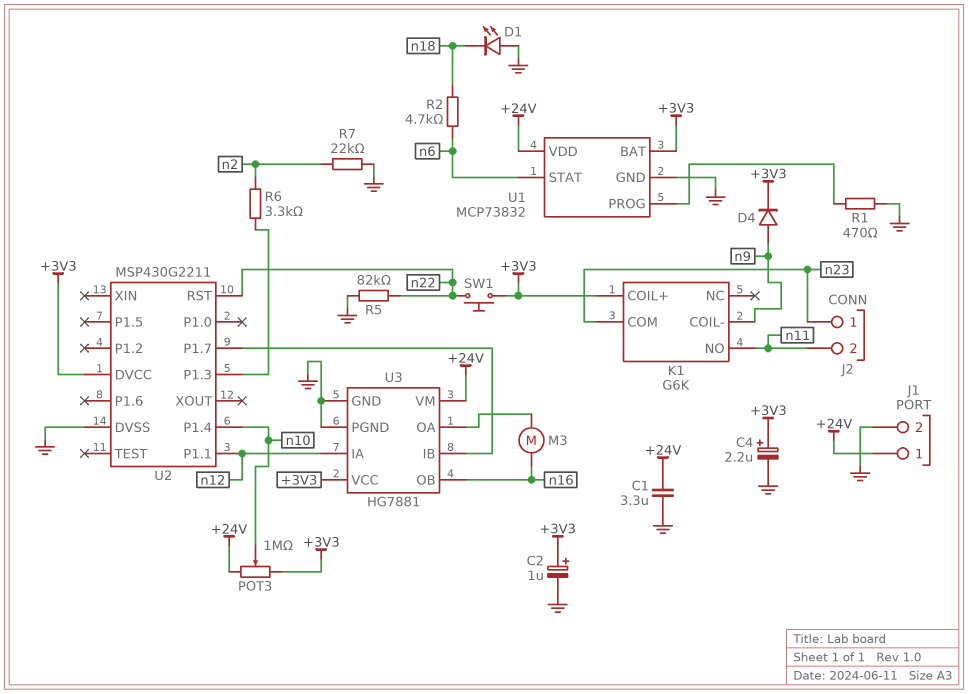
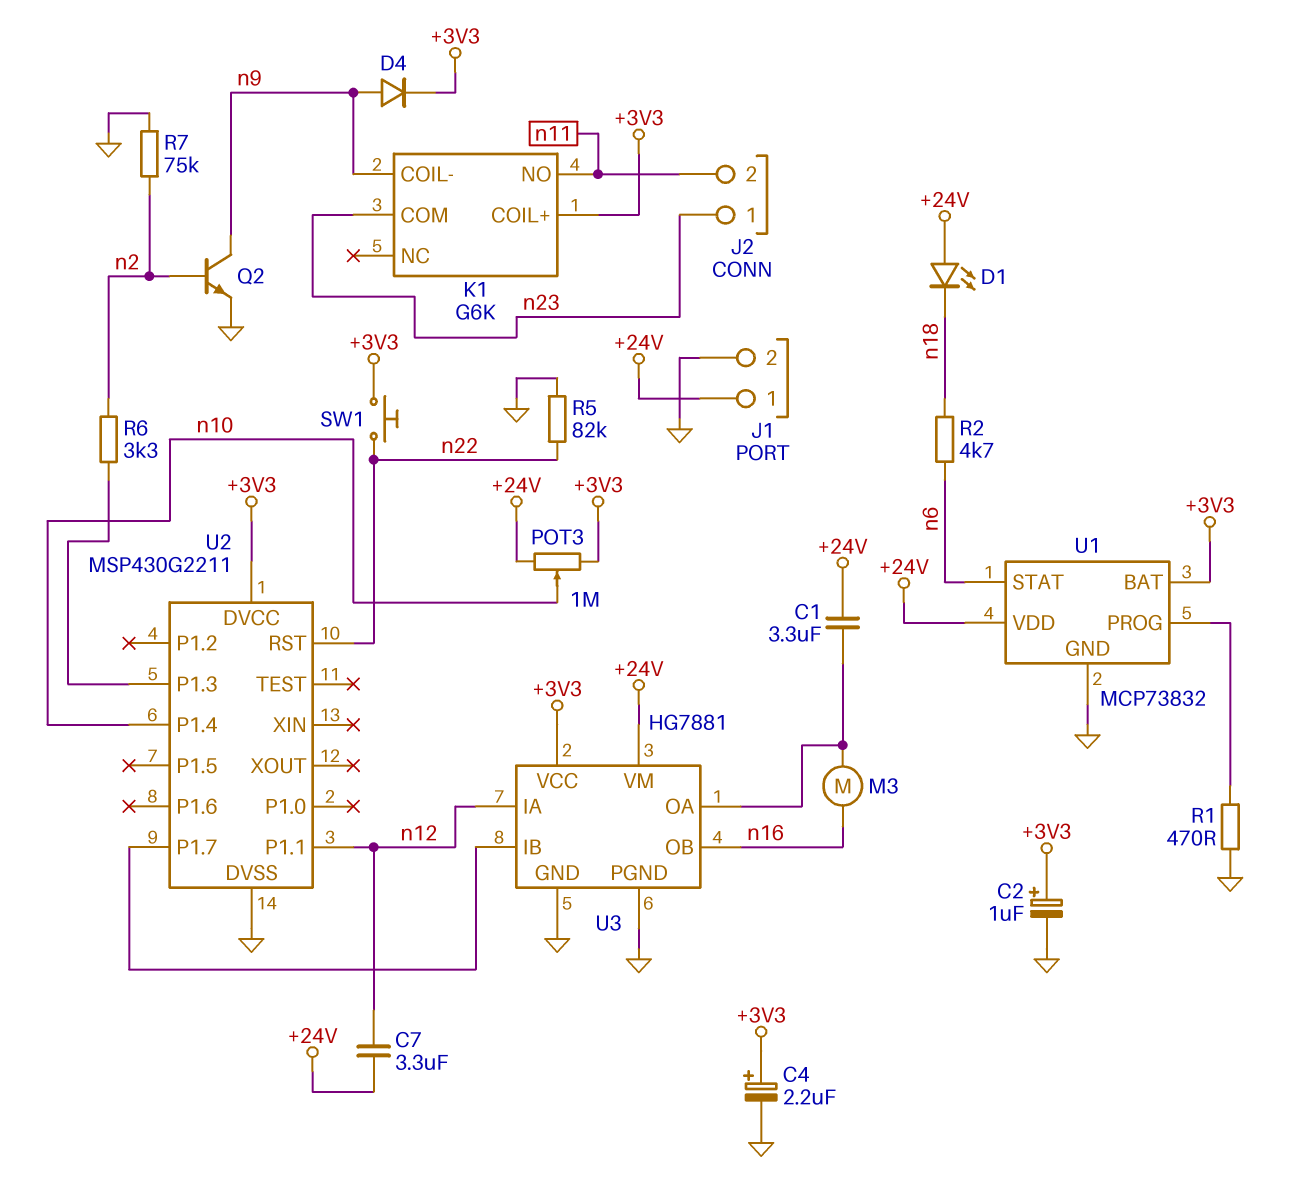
C1: 3.3uF (+24V, GND) -> 3.3uF (+24V, U3/OA)
C7: none -> 3.3uF (+24V, n12)
D1: LED (A GND, K n18) -> LED (A +24V, K n18)
Q2: none -> NPN (B n2, C n9, E GND)
R7: 22k (GND, n2) -> 75k (GND, n2)

